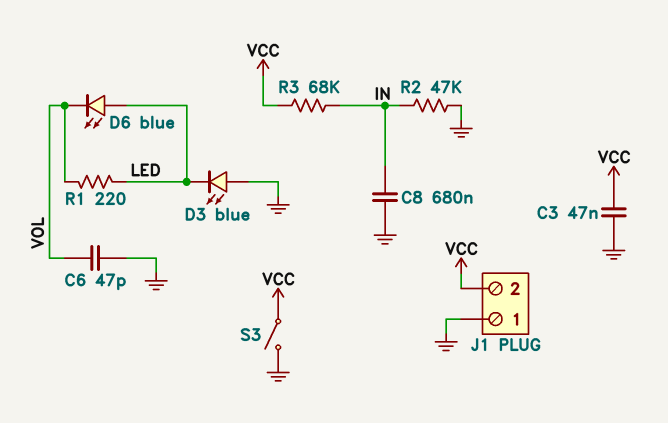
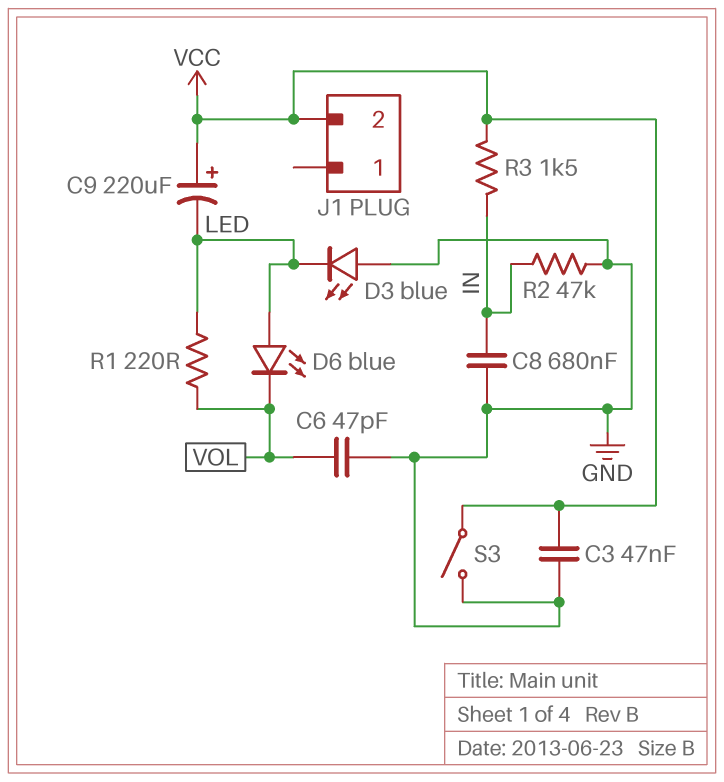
C9: none -> 220uF (plus VCC, minus LED)
J1 pin 1: GND -> none
R3: 68k (IN, VCC) -> 1.5k (IN, VCC)

